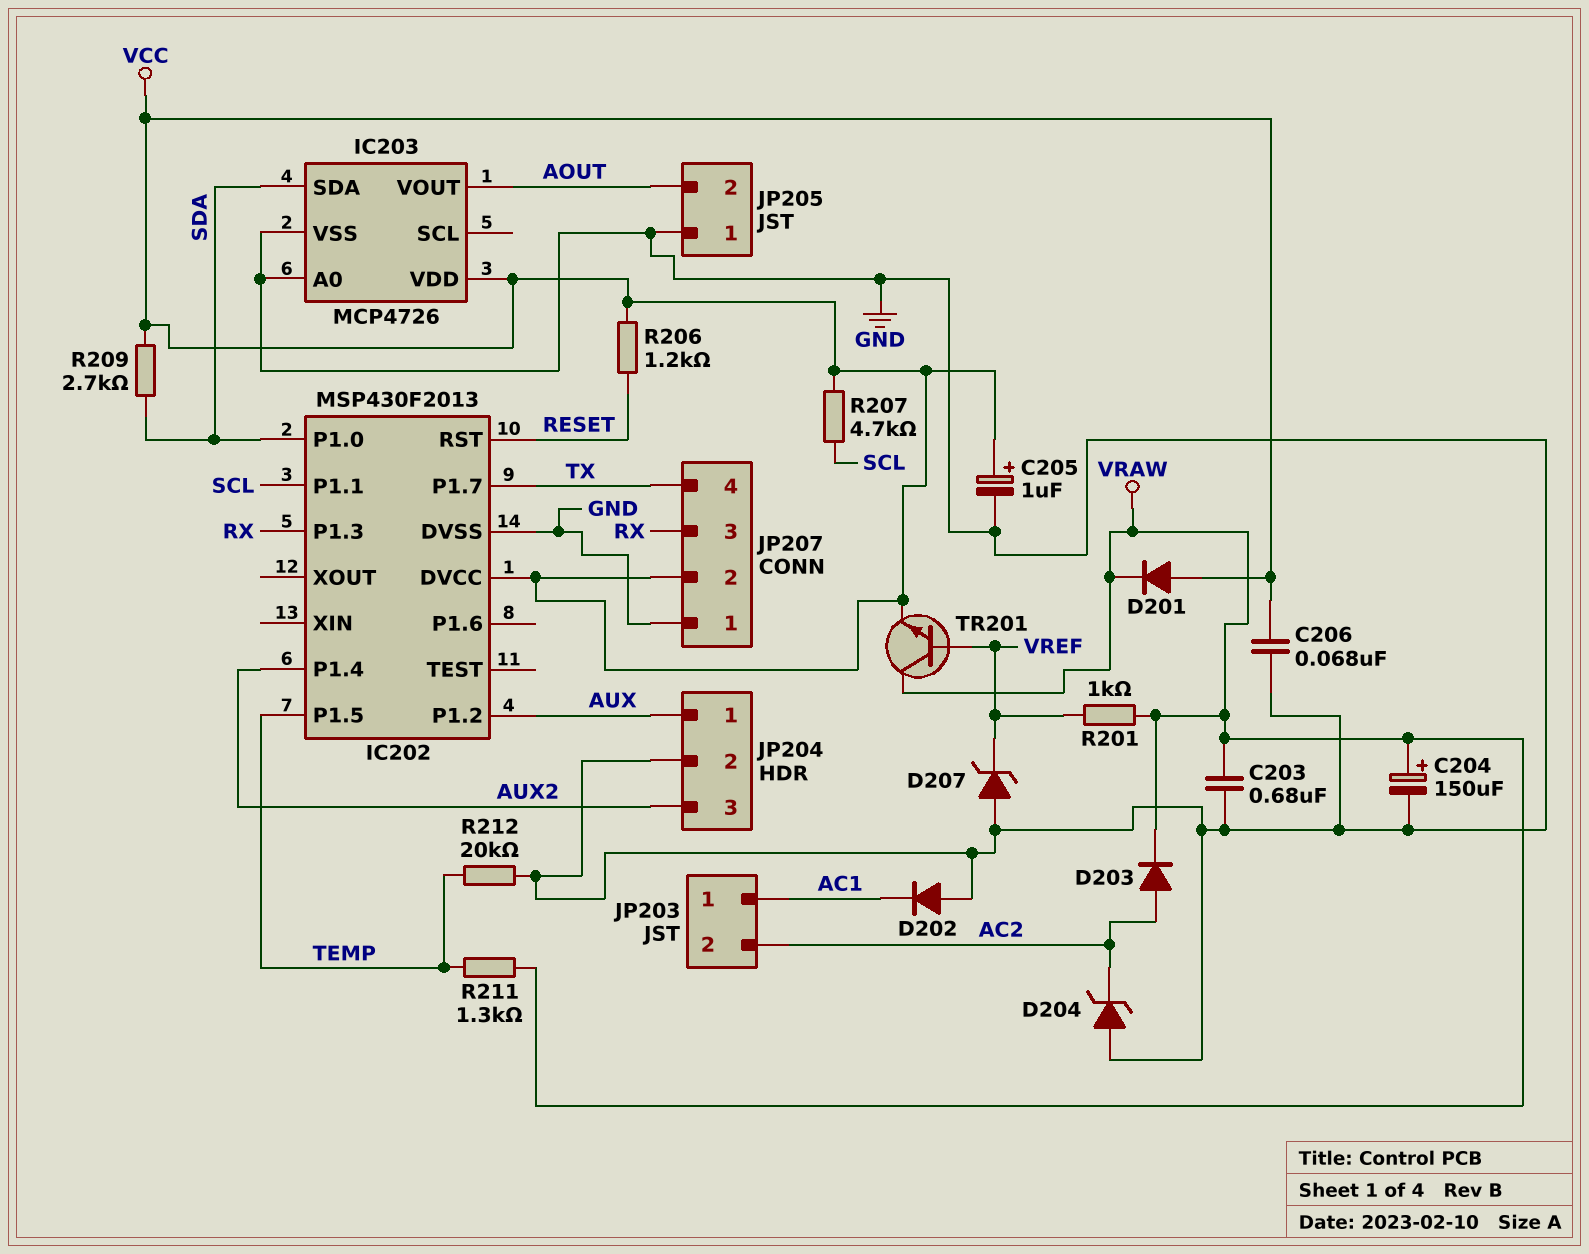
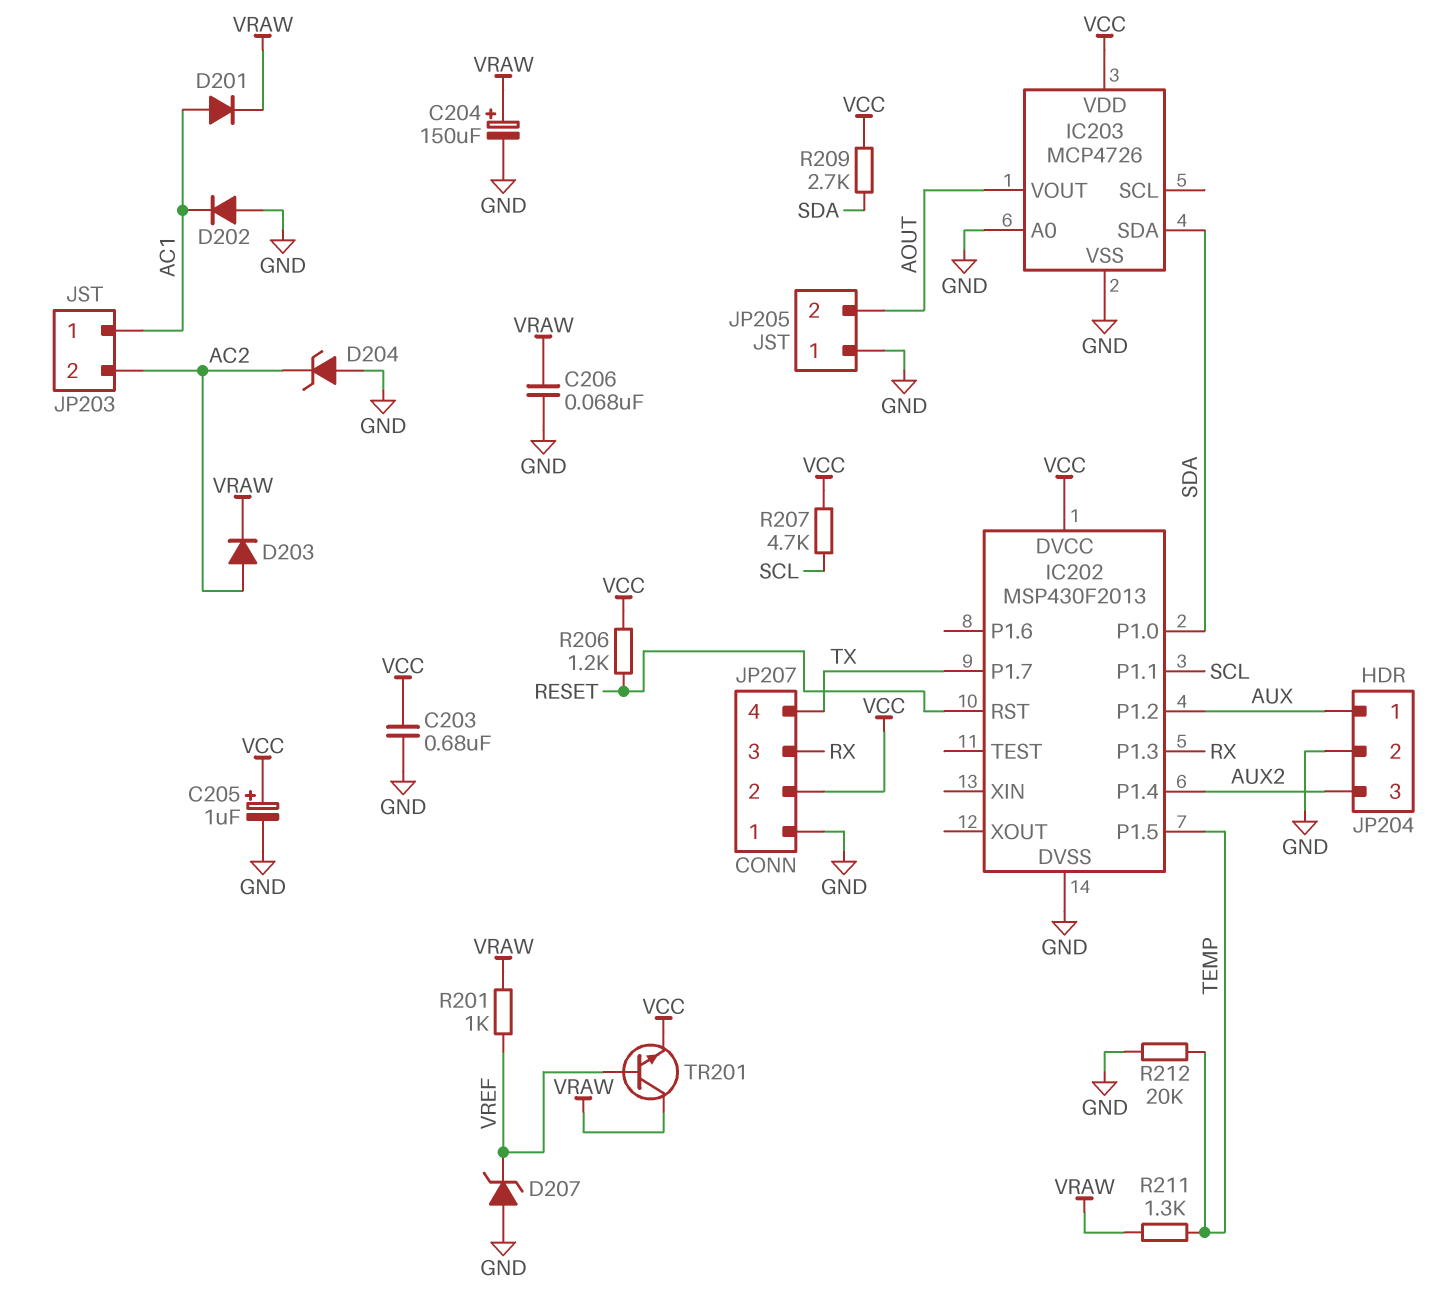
C203: 680nF (GND, VRAW) -> 680nF (GND, VCC)
C206: 68nF (GND, VCC) -> 68nF (GND, VRAW)
D201: diode (A VCC, K VRAW) -> diode (A AC1, K VRAW)

